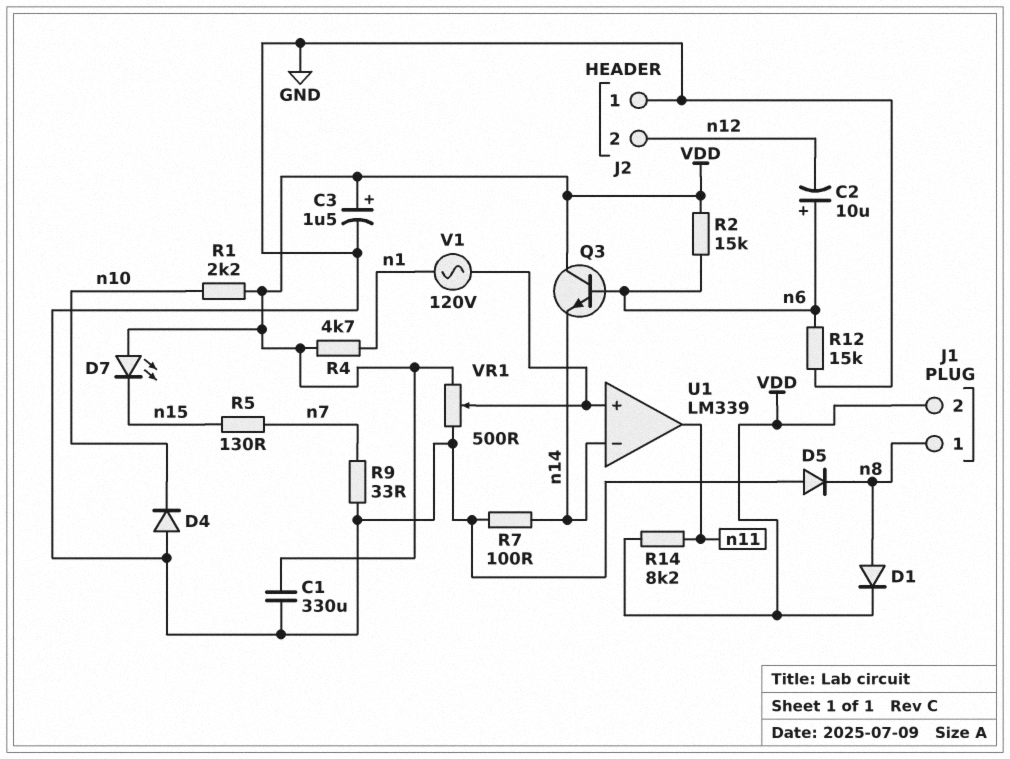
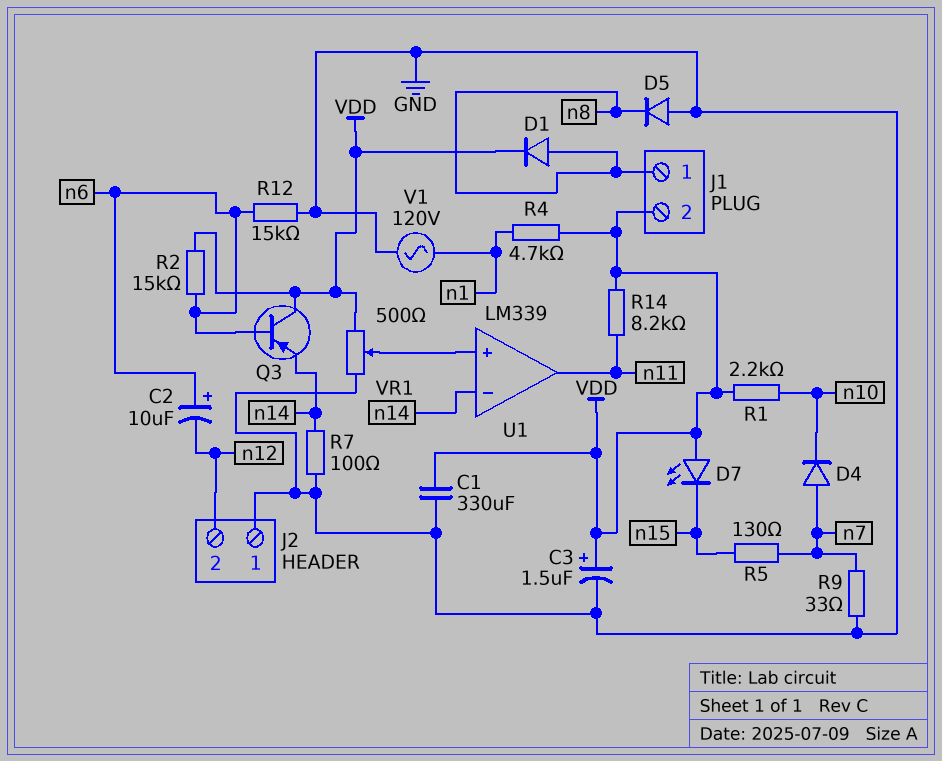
D4: diode (A GND, K n10) -> diode (A n7, K n10)
Q3: NPN (B n6, C VDD, E n14) -> PNP (B n6, C VDD, E n14)
V1: AC 120V (U1/in+, n1) -> AC 120V (GND, n1)

